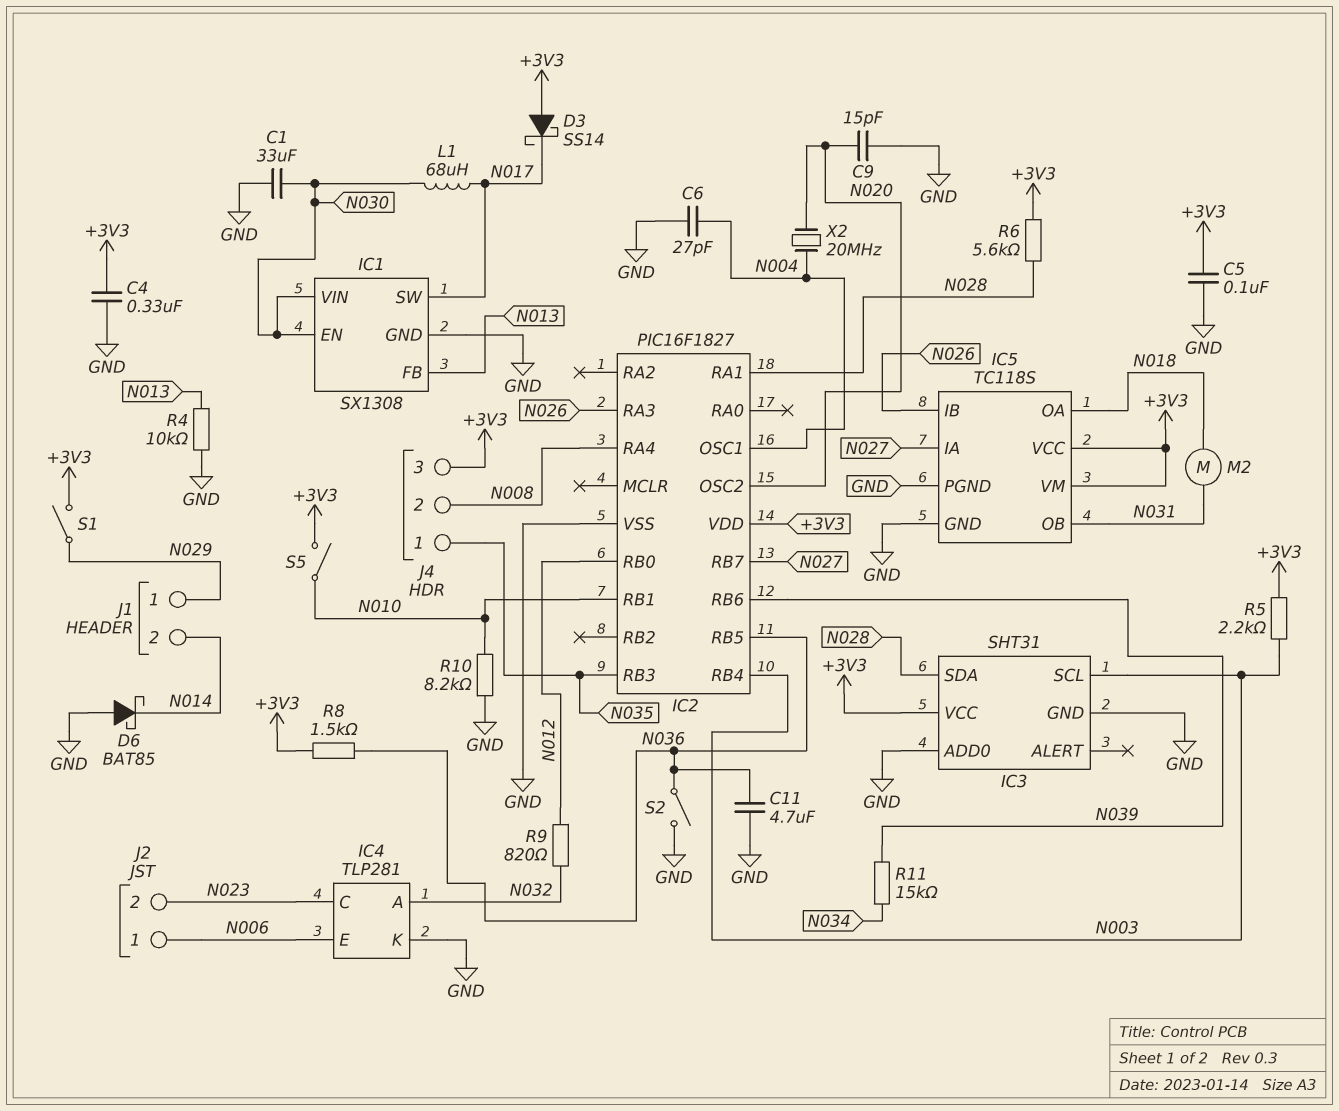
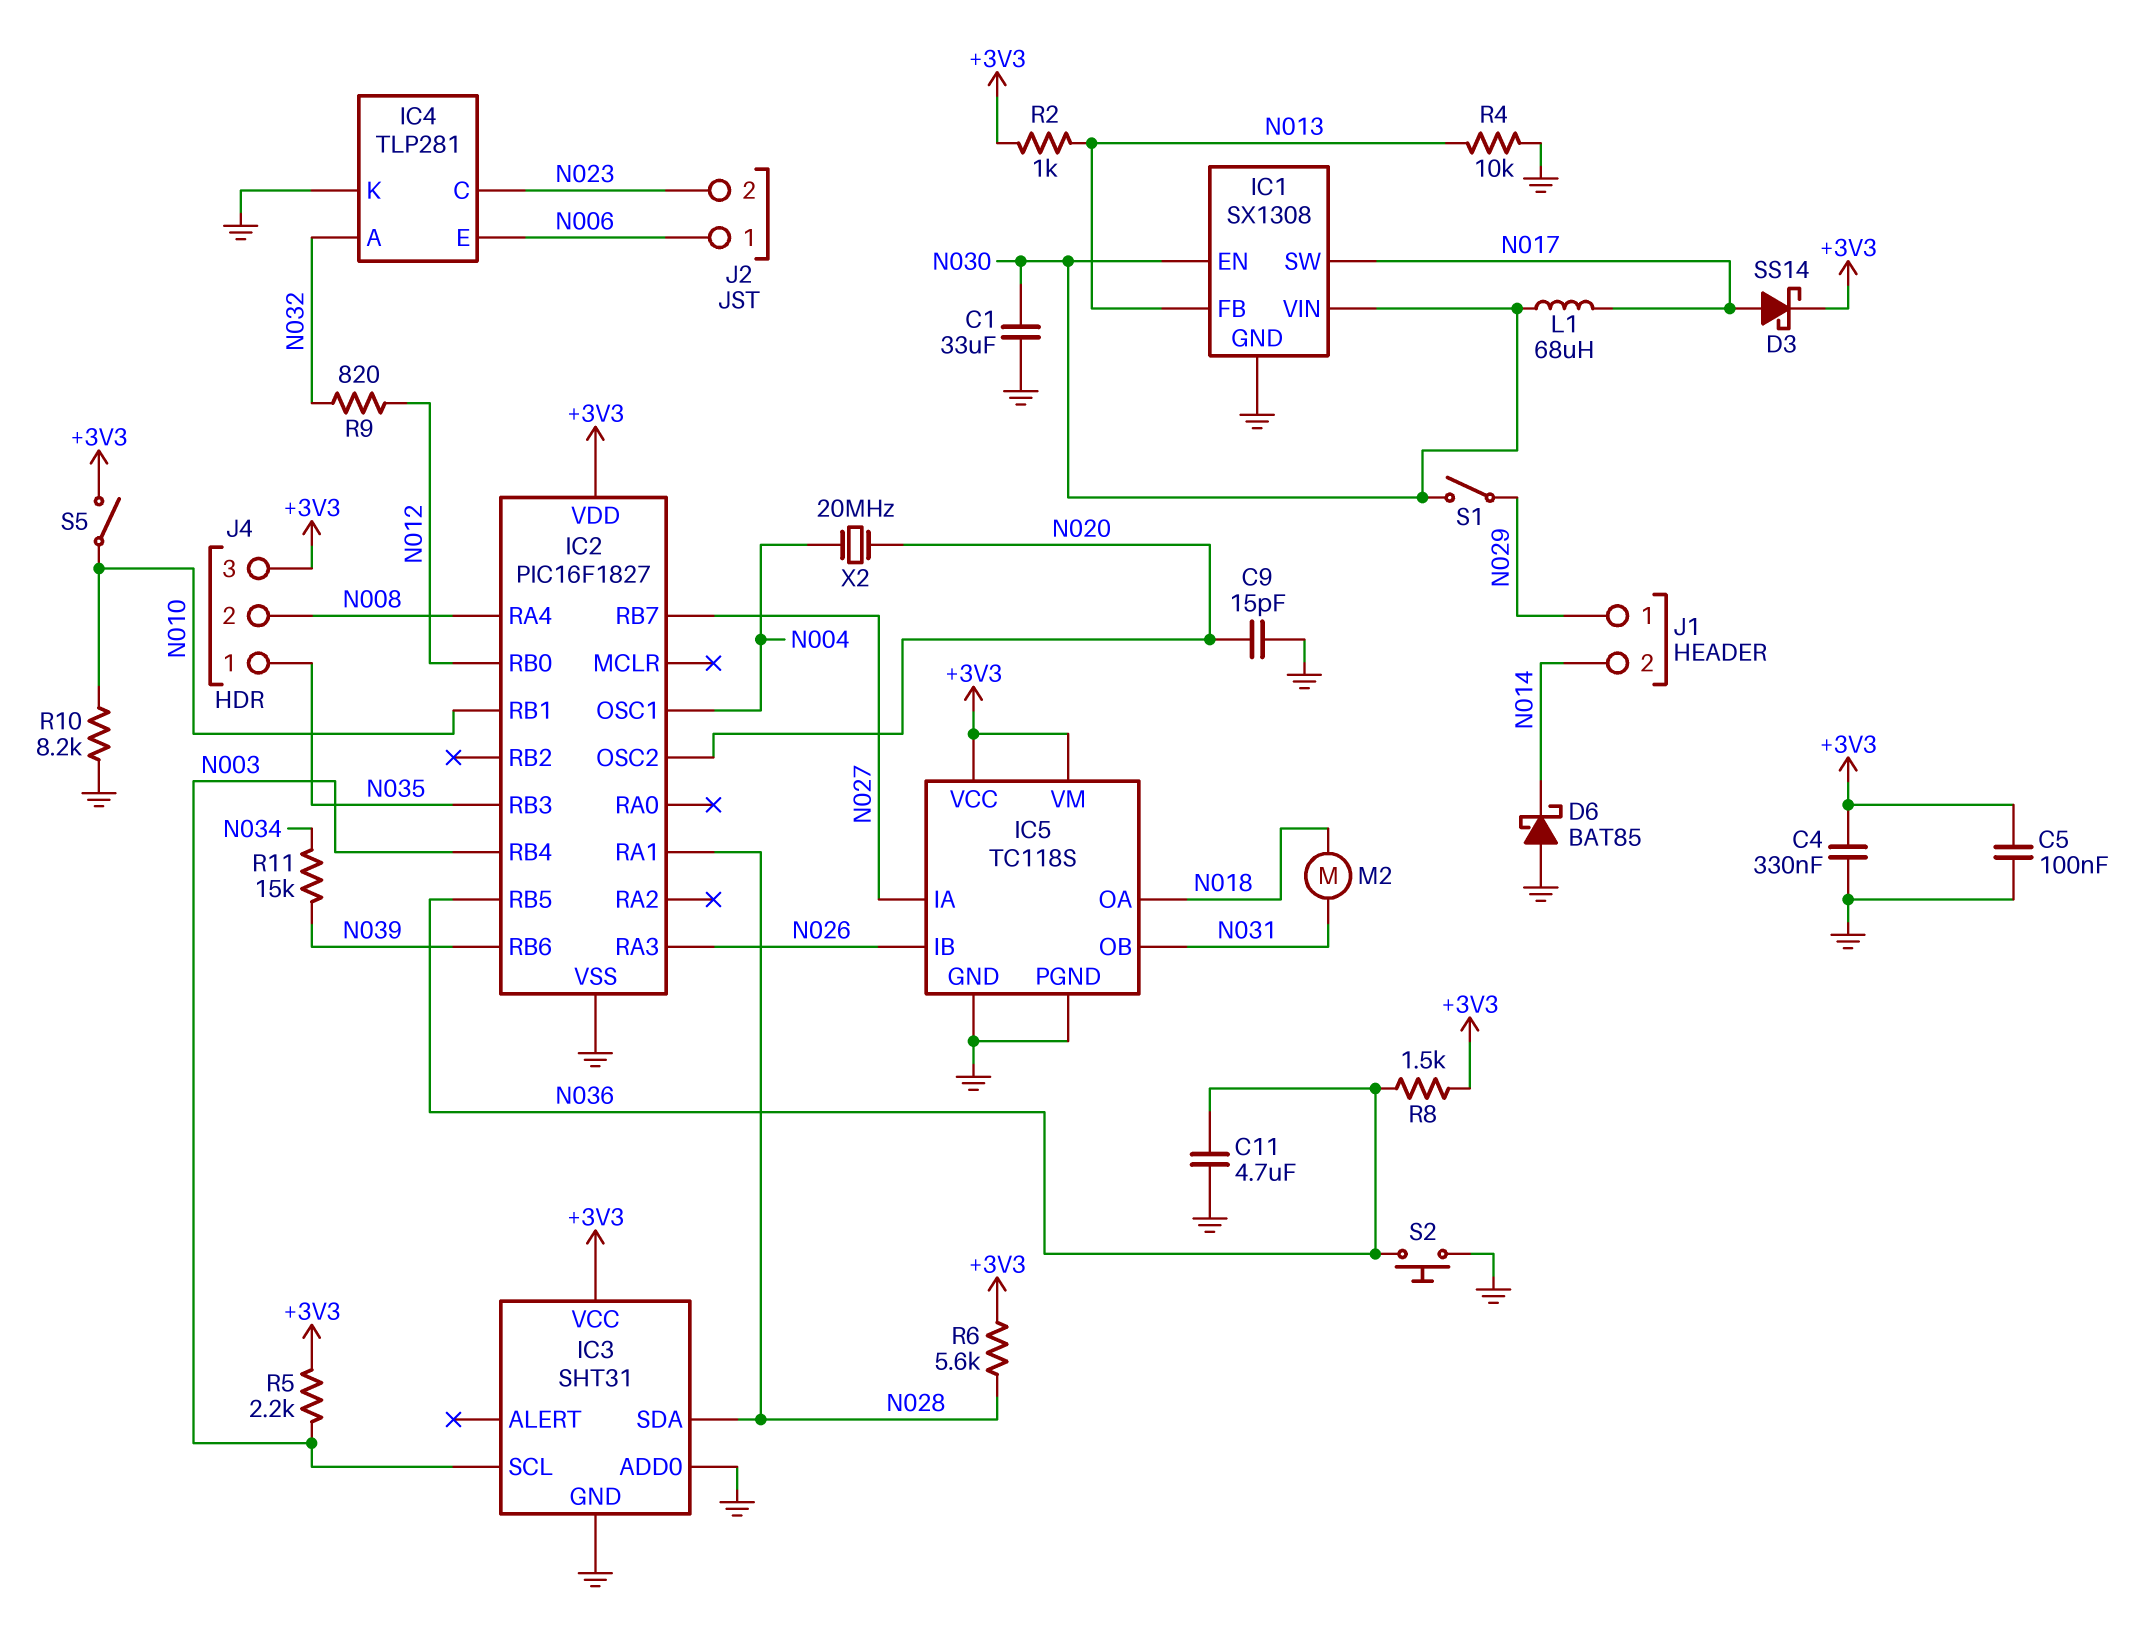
C6: 27pF (GND, N004) -> none
D3: schottky SS14 (A +3V3, K N017) -> schottky SS14 (A N017, K +3V3)
R2: none -> 1k (+3V3, N013)
S1: switch (+3V3, N029) -> switch (N029, N030)
S2: switch (GND, N036) -> button (GND, N036)

